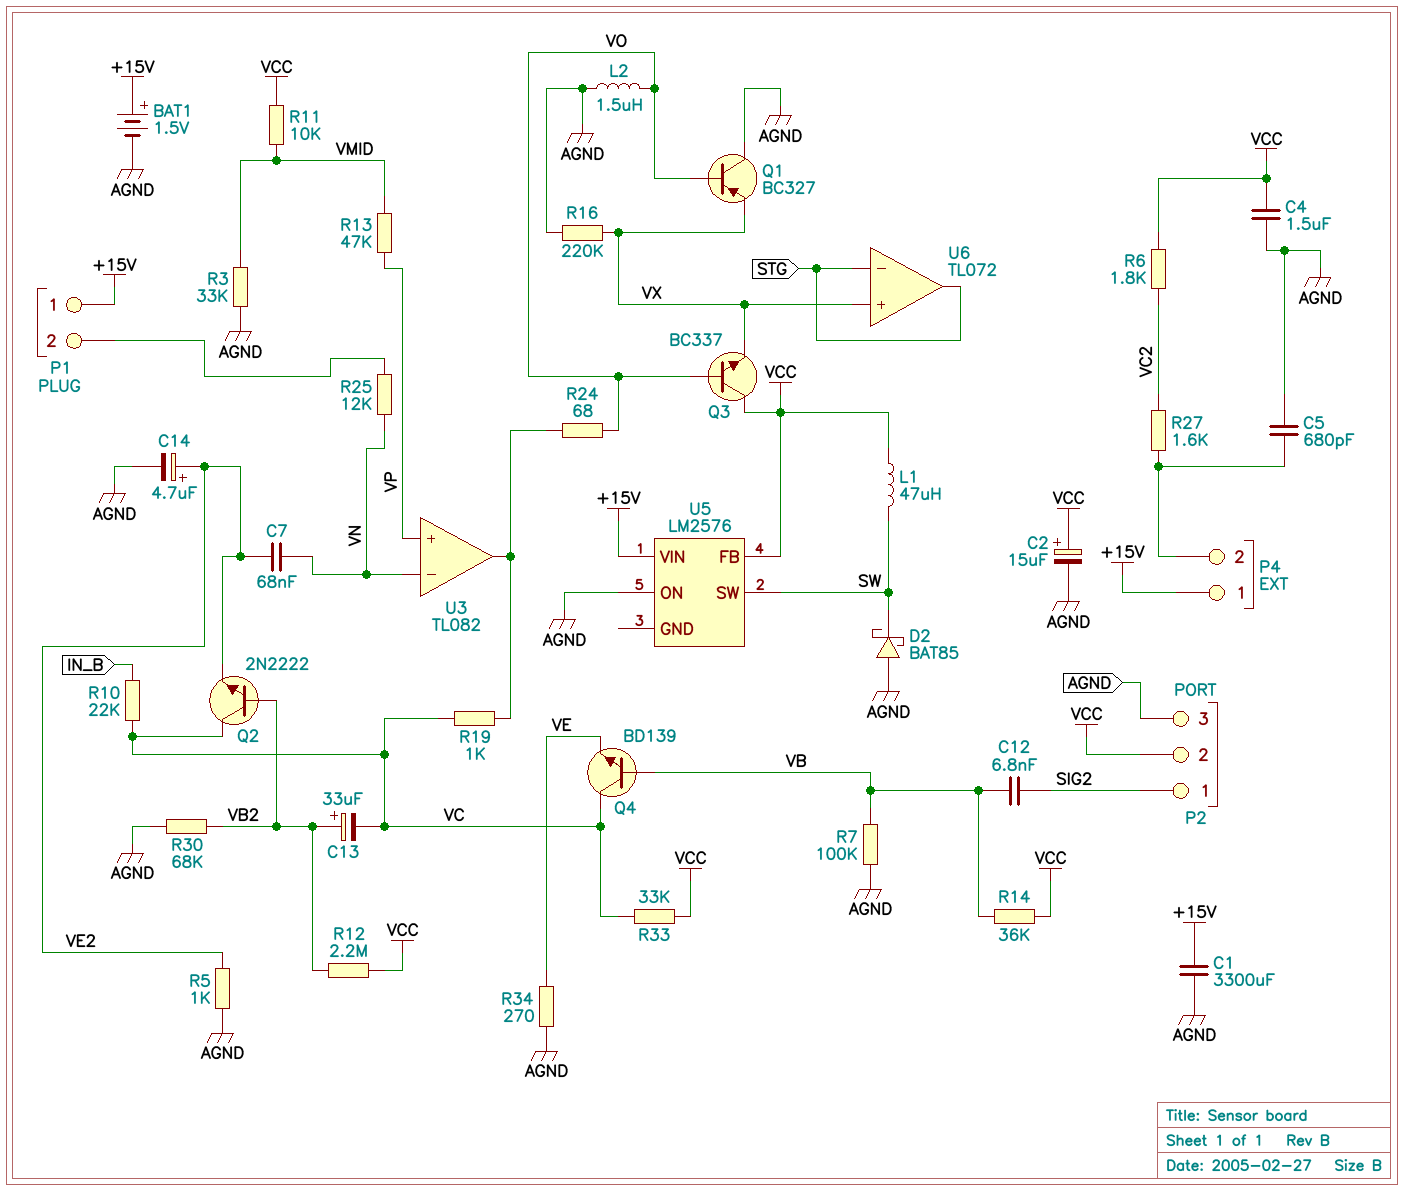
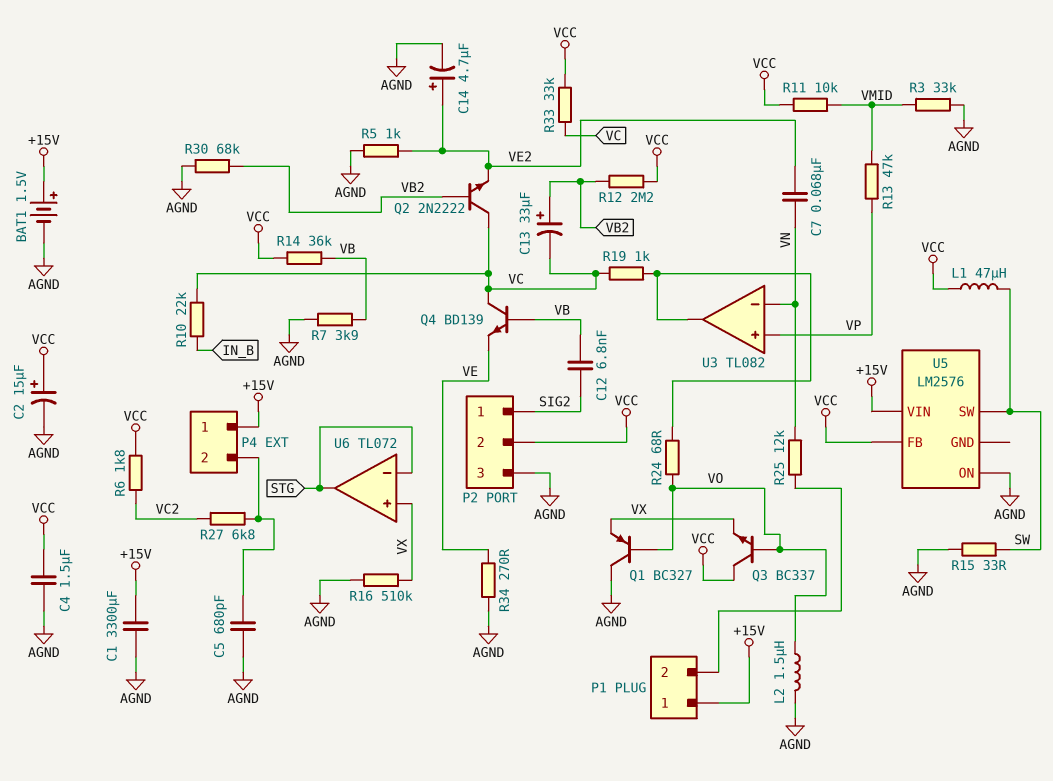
D2: schottky BAT85 (A AGND, K SW) -> none
R7: 100k (AGND, VB) -> 3.9k (AGND, VB)
R15: none -> 33 (AGND, SW)
R16: 220k (AGND, VX) -> 510k (AGND, VX)
R27: 1.6k (P4/2, VC2) -> 6.8k (P4/2, VC2)

